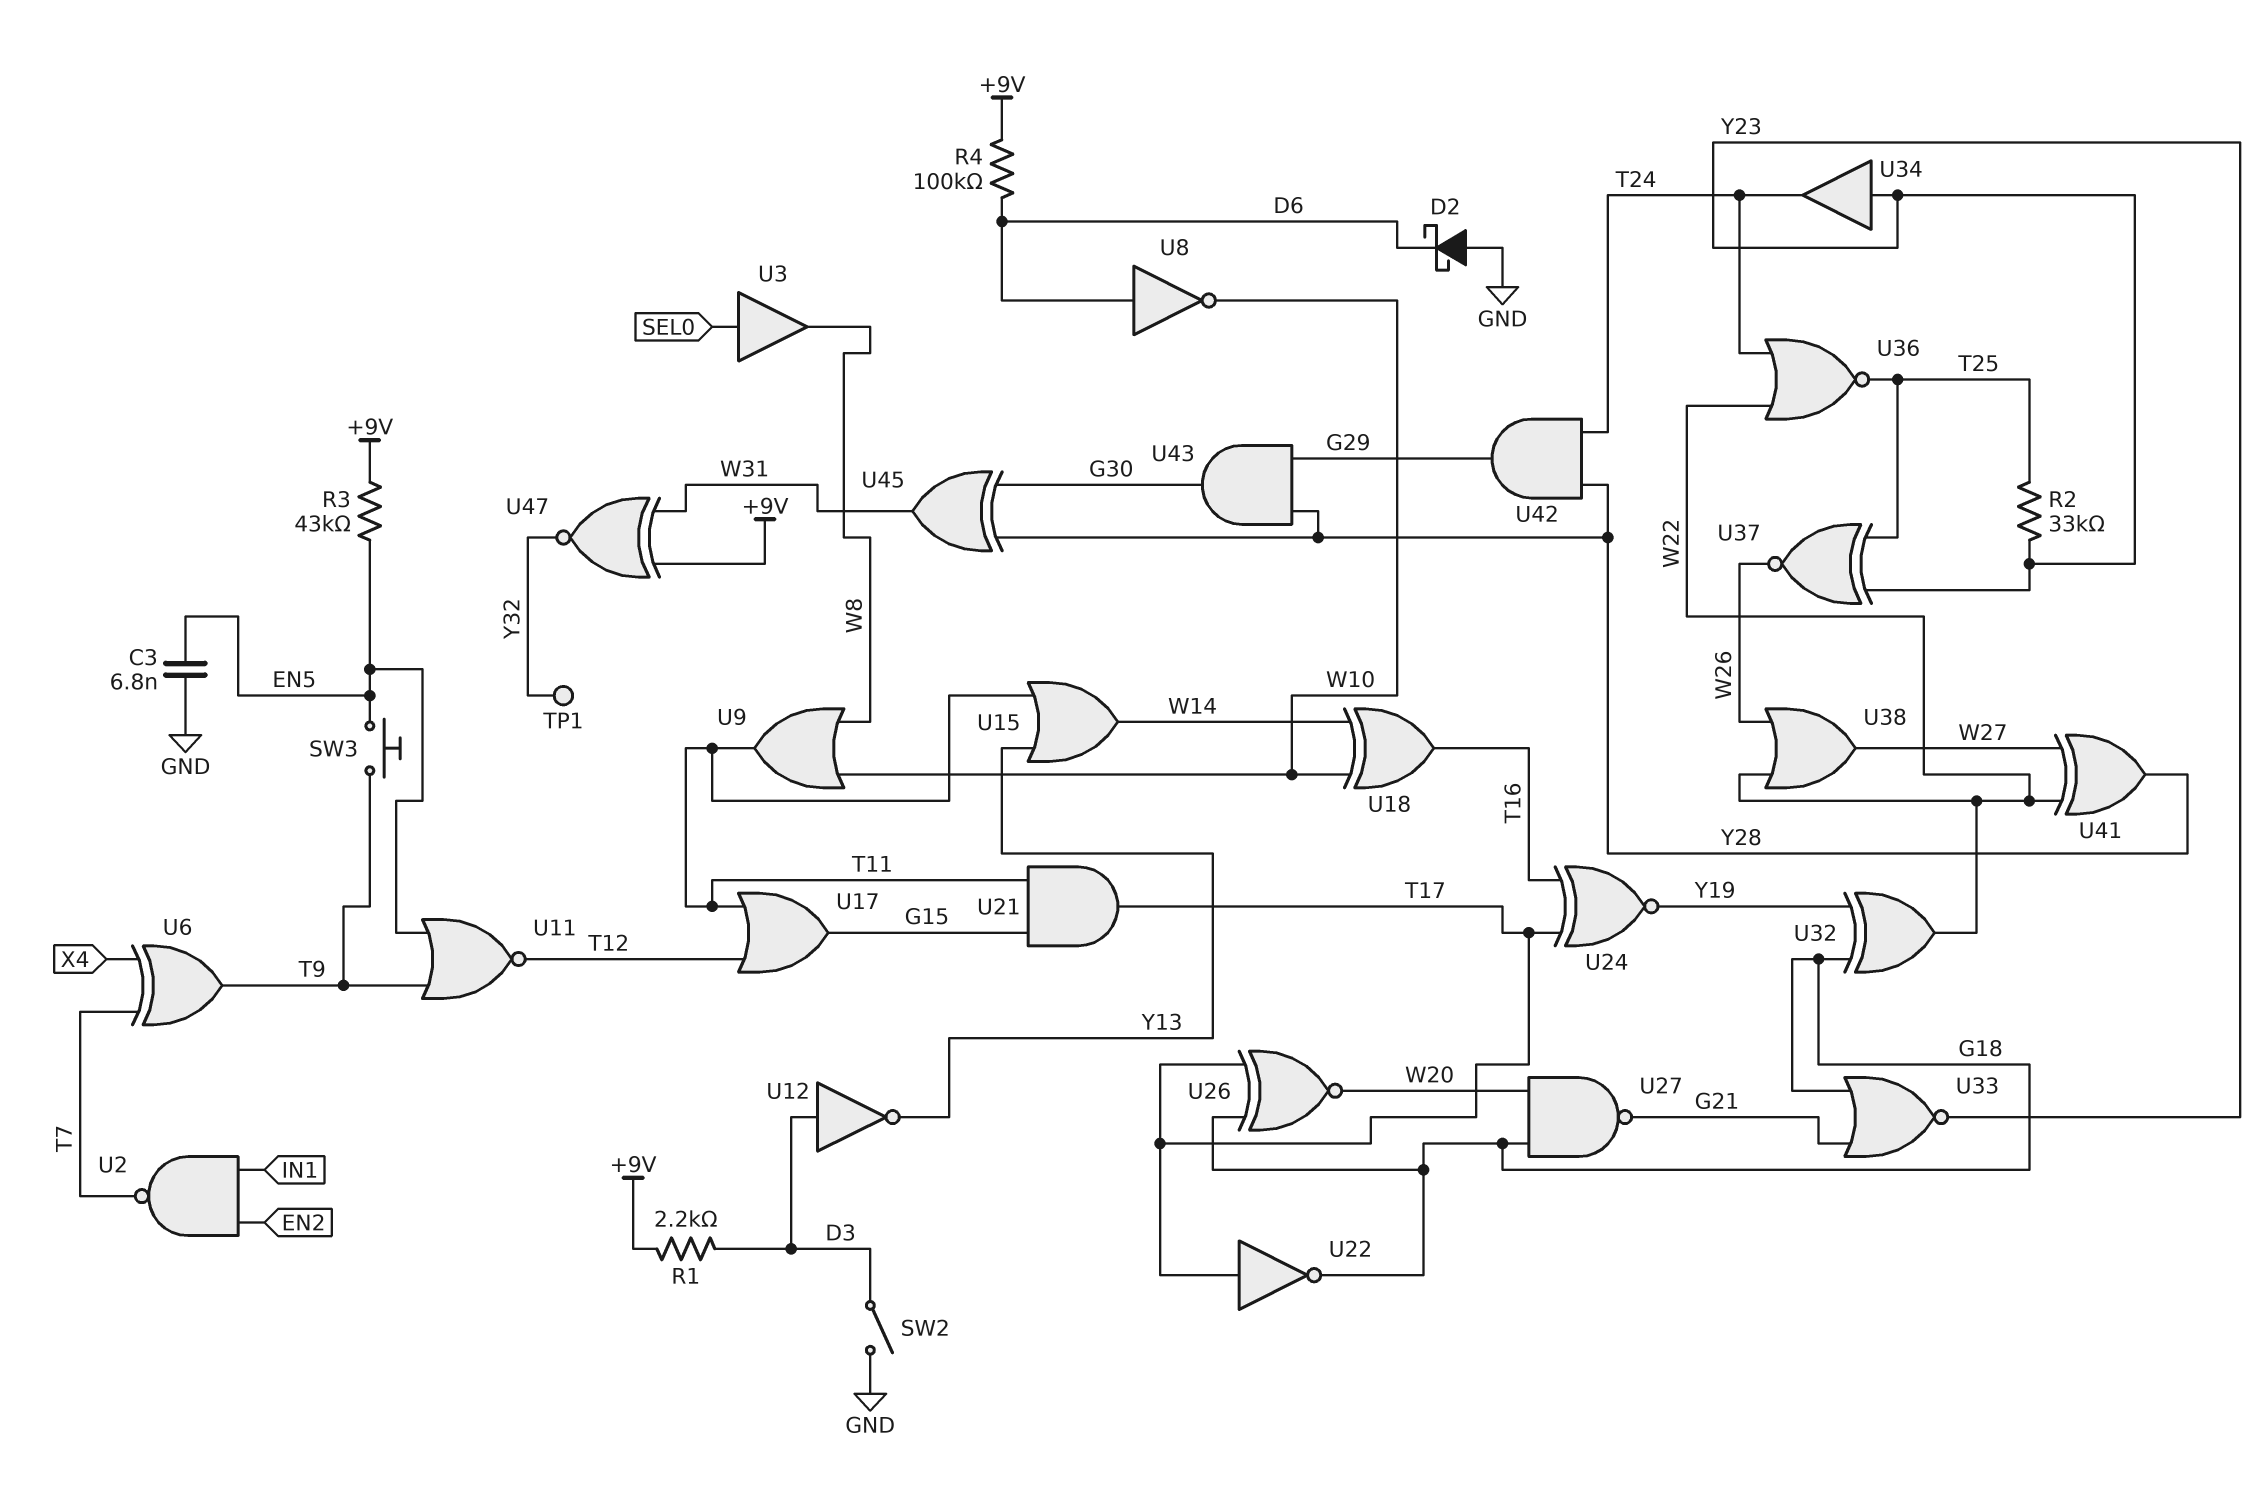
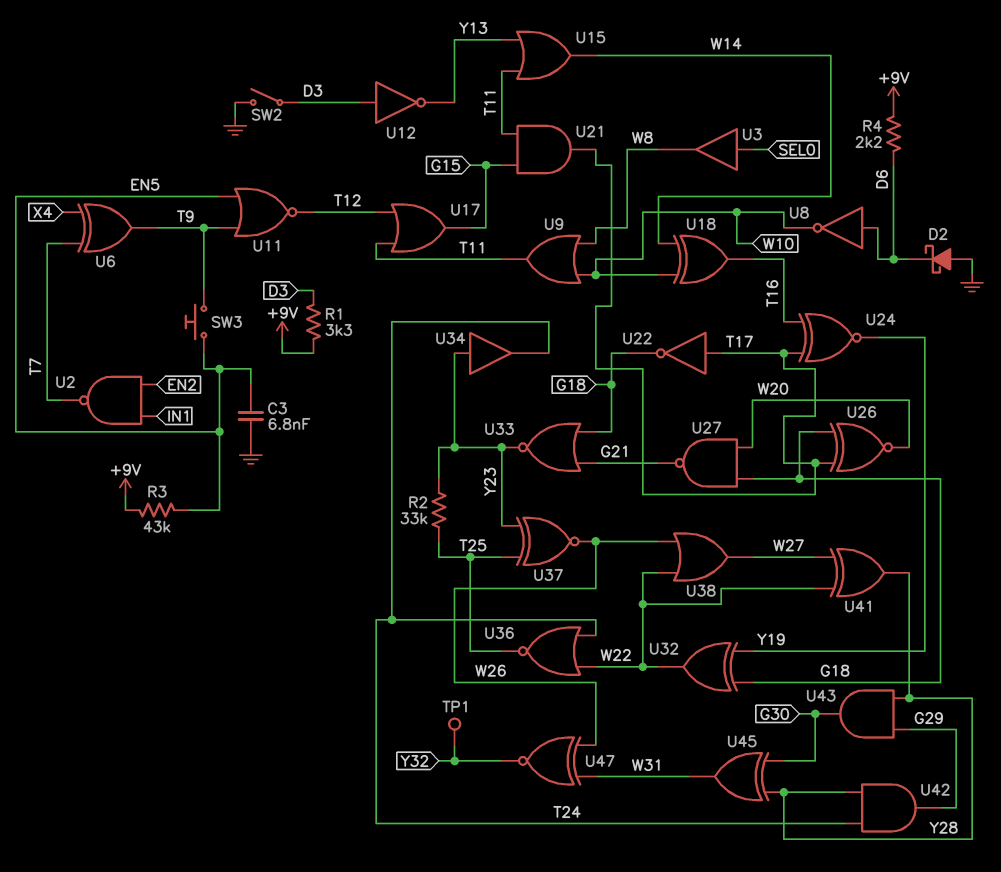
R1: 2.2k (+9V, D3) -> 3.3k (+9V, D3)
R4: 100k (+9V, D6) -> 2.2k (+9V, D6)
U47: XNOR (in +9V, in W31, out Y32) -> XNOR (in W26, in W31, out Y32)

